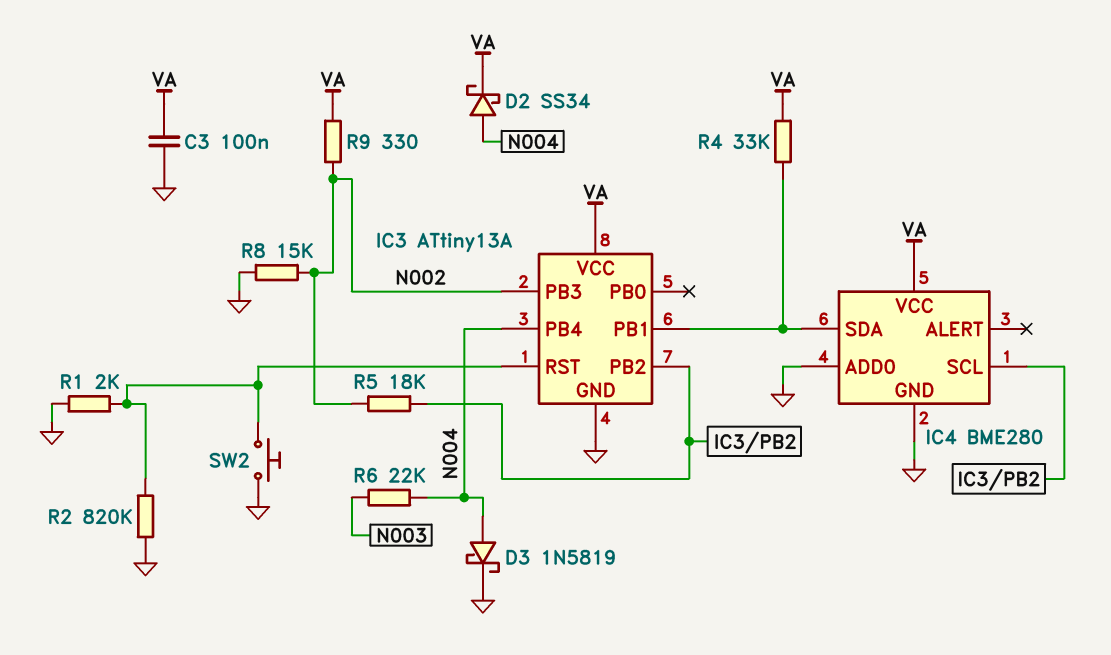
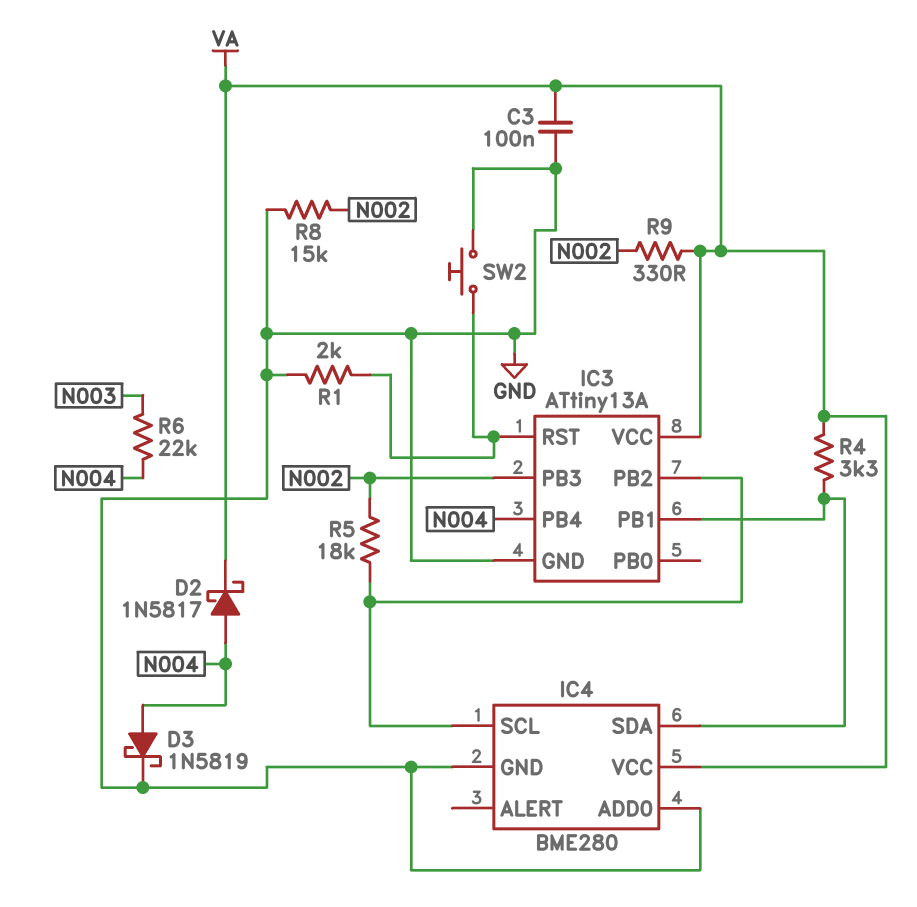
D2: schottky SS34 (A N004, K VA) -> schottky 1N5817 (A N004, K VA)
R2: 820k (GND, IC3/RST) -> none
R4: 33k (IC3/PB1, VA) -> 3.3k (IC3/PB1, VA)

